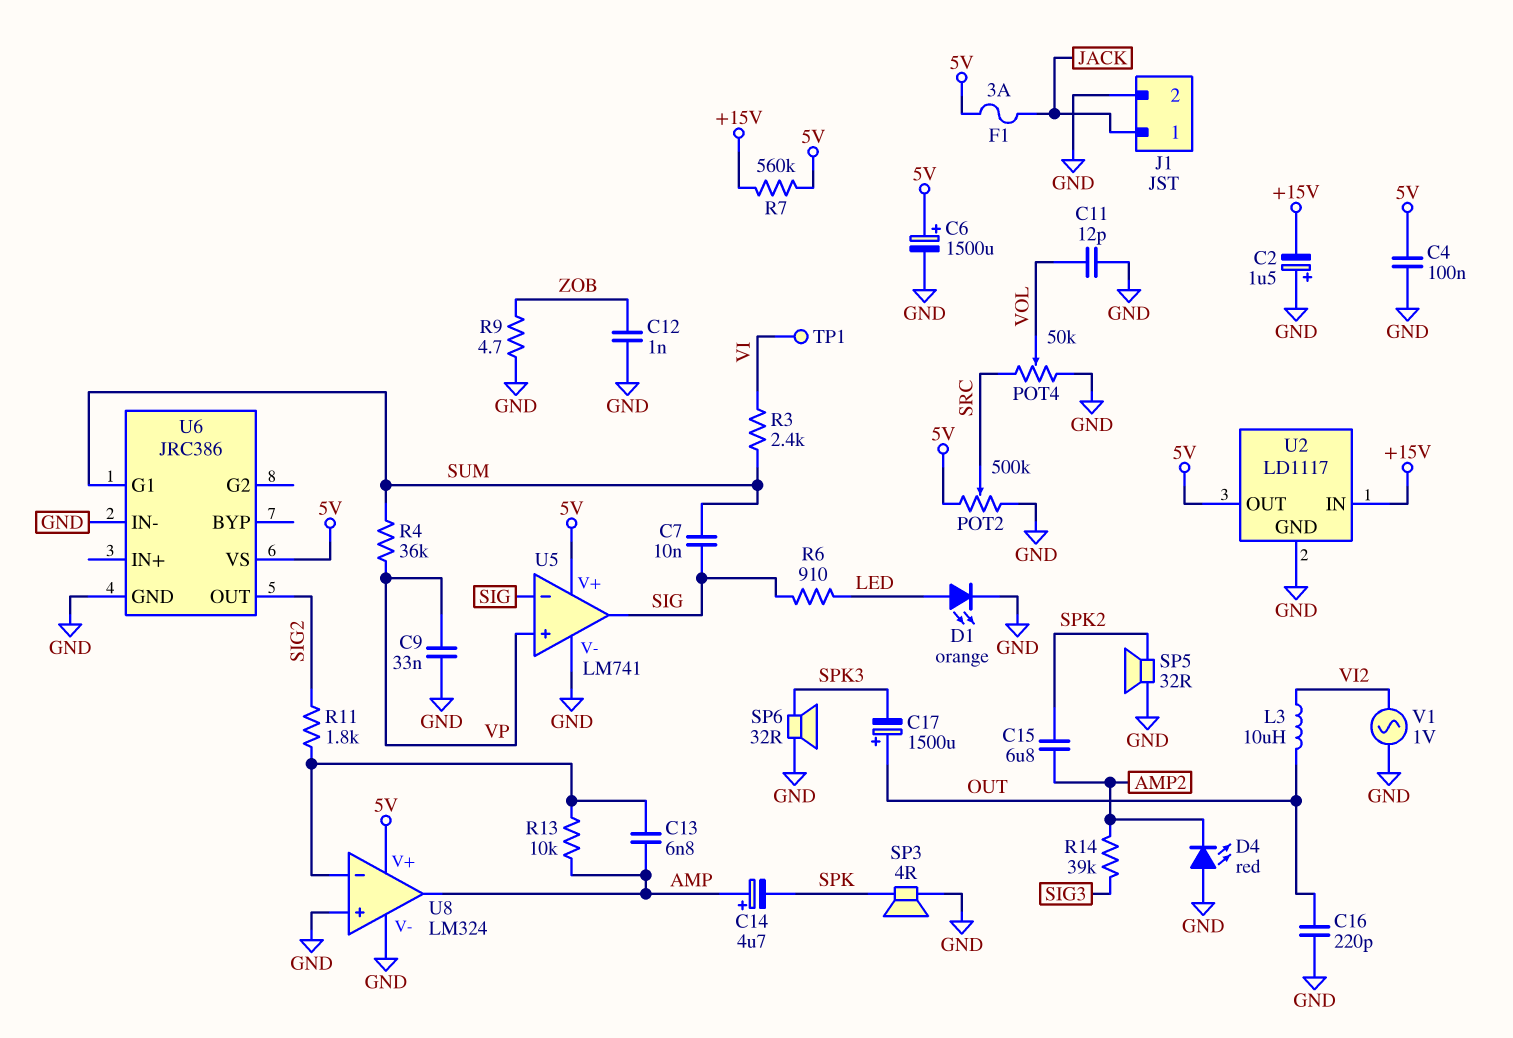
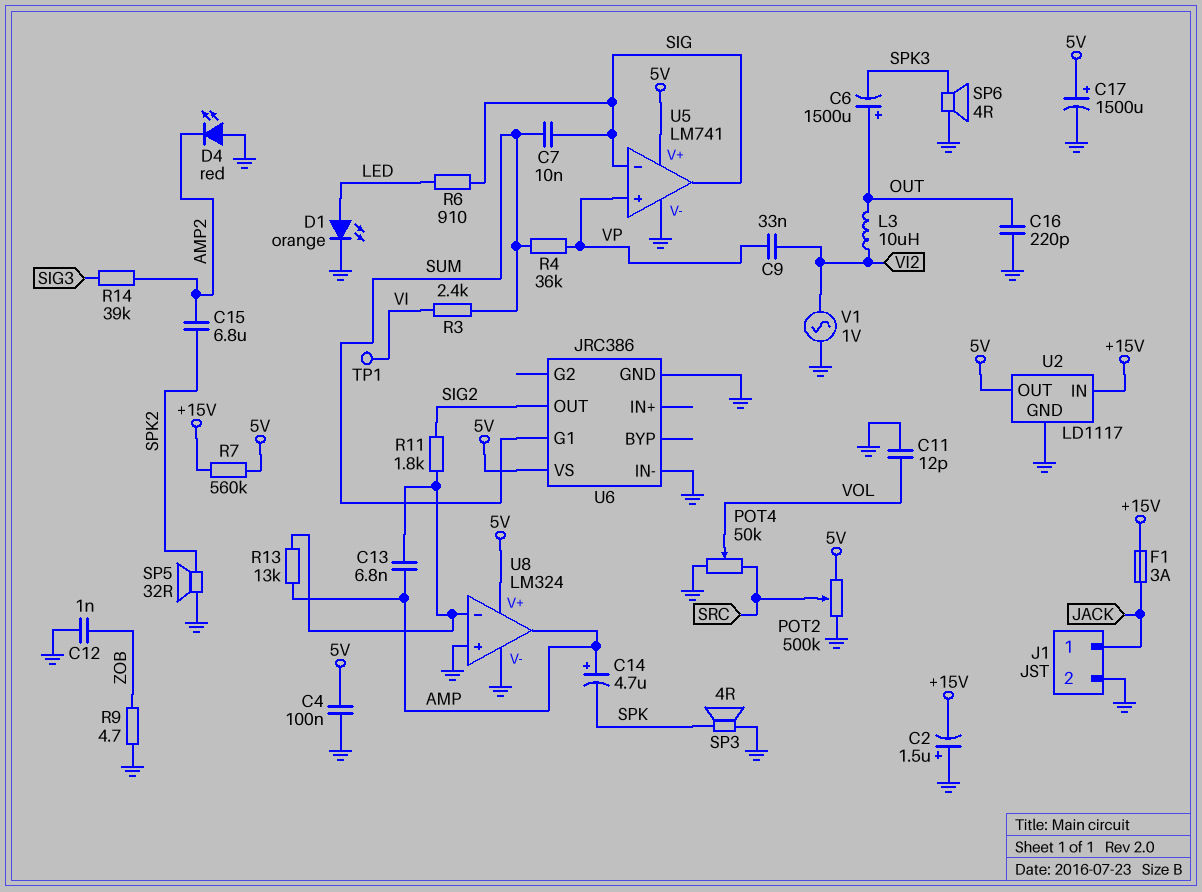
C6: 1500uF (plus 5V, minus GND) -> 1500uF (plus OUT, minus SPK3)
C9: 33nF (GND, VP) -> 33nF (VI2, VP)
C17: 1500uF (plus OUT, minus SPK3) -> 1500uF (plus 5V, minus GND)
F1: 3A (5V, JACK) -> 3A (+15V, JACK)
R13: 10k (AMP, U8/in-) -> 13k (AMP, U8/in-)
SP6: speaker 32R (GND, SPK3) -> speaker 4R (GND, SPK3)

